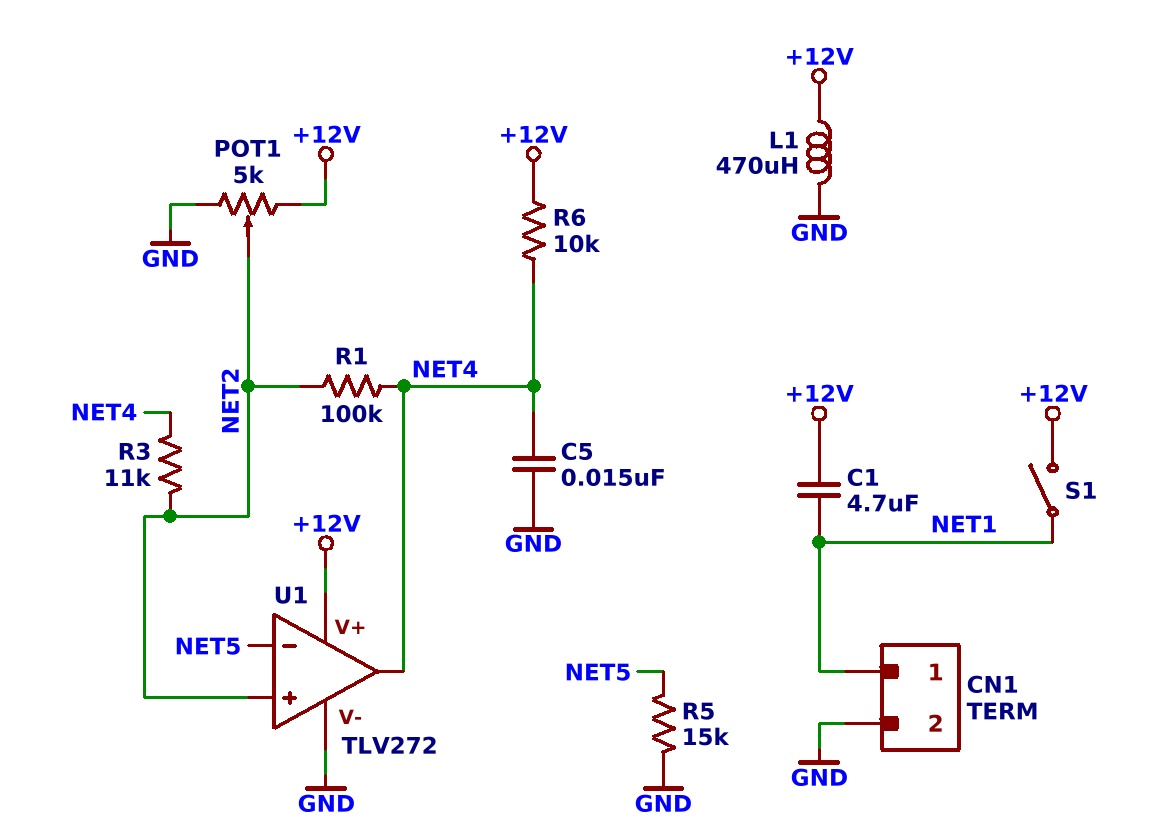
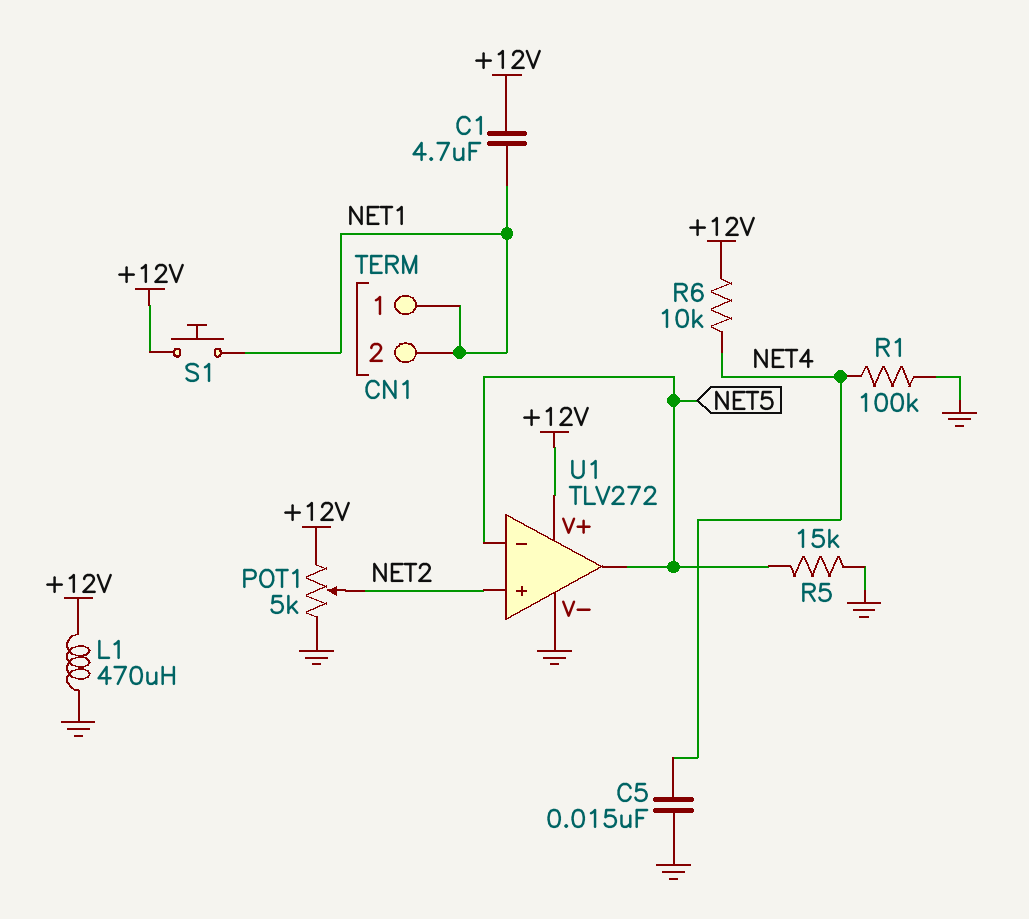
CN1 pin 2: GND -> NET1
R1: 100k (NET2, NET4) -> 100k (GND, NET4)
R3: 11k (NET2, NET4) -> none
S1: switch (+12V, NET1) -> button (+12V, NET1)
U1 pin out: NET4 -> NET5

